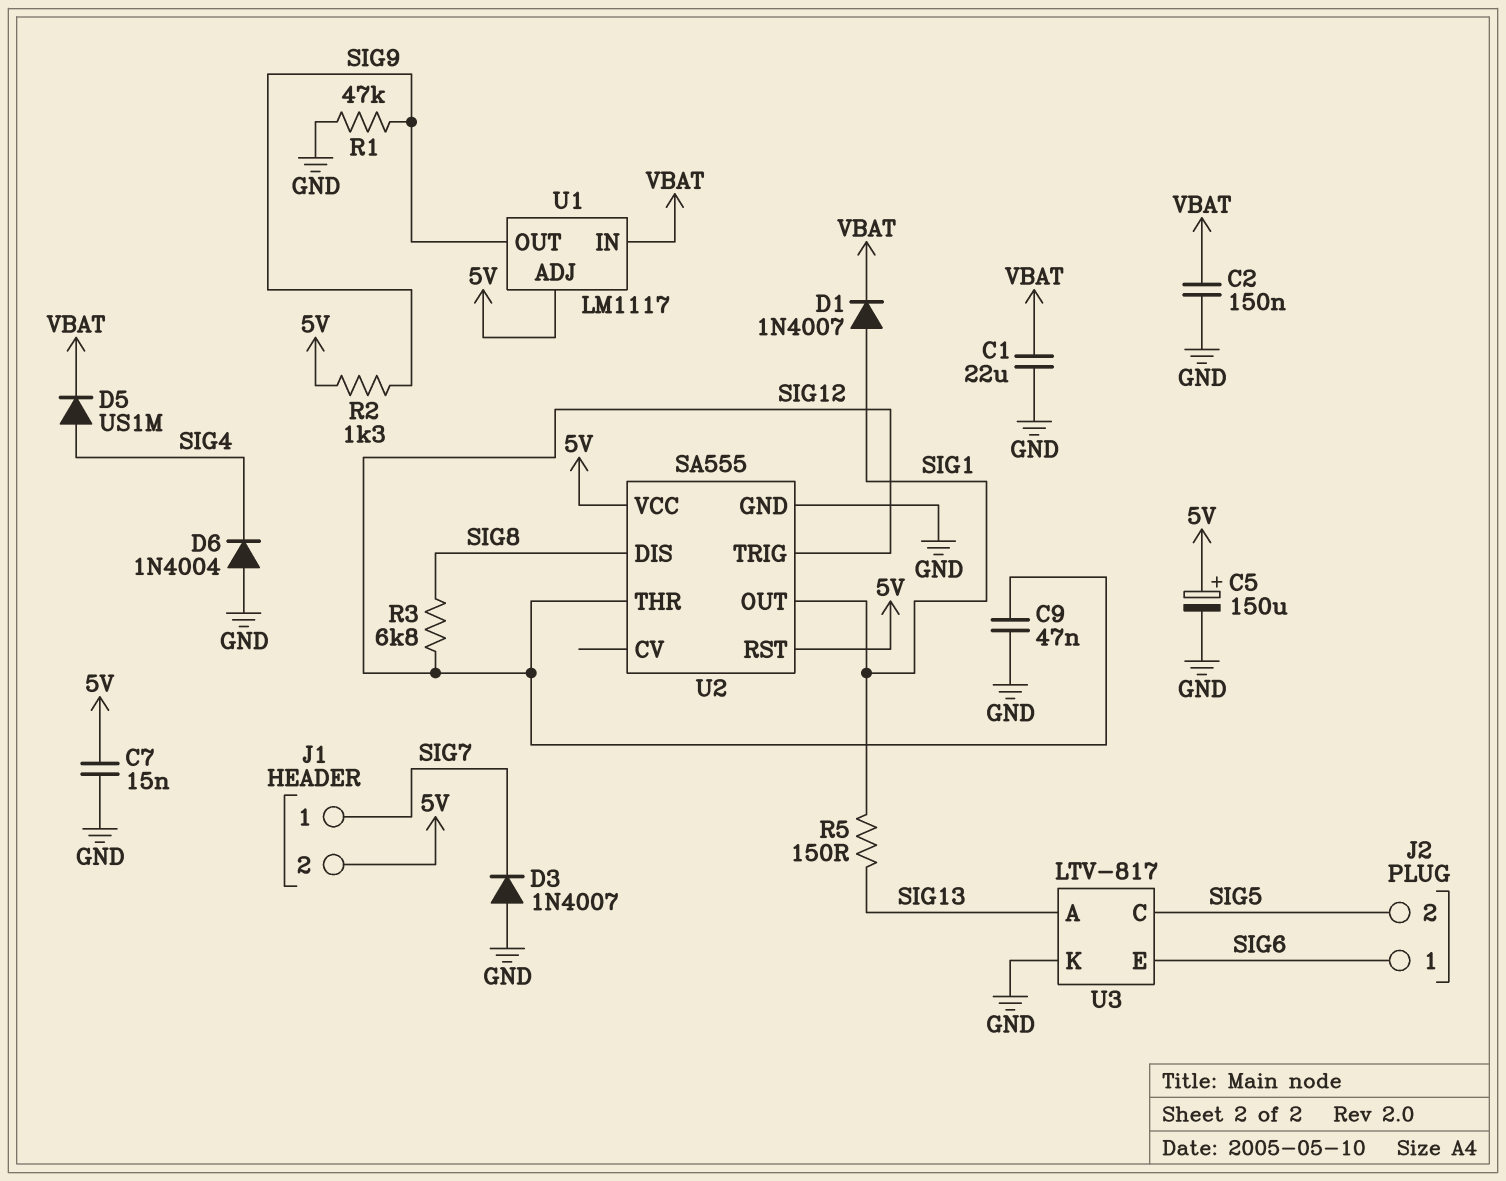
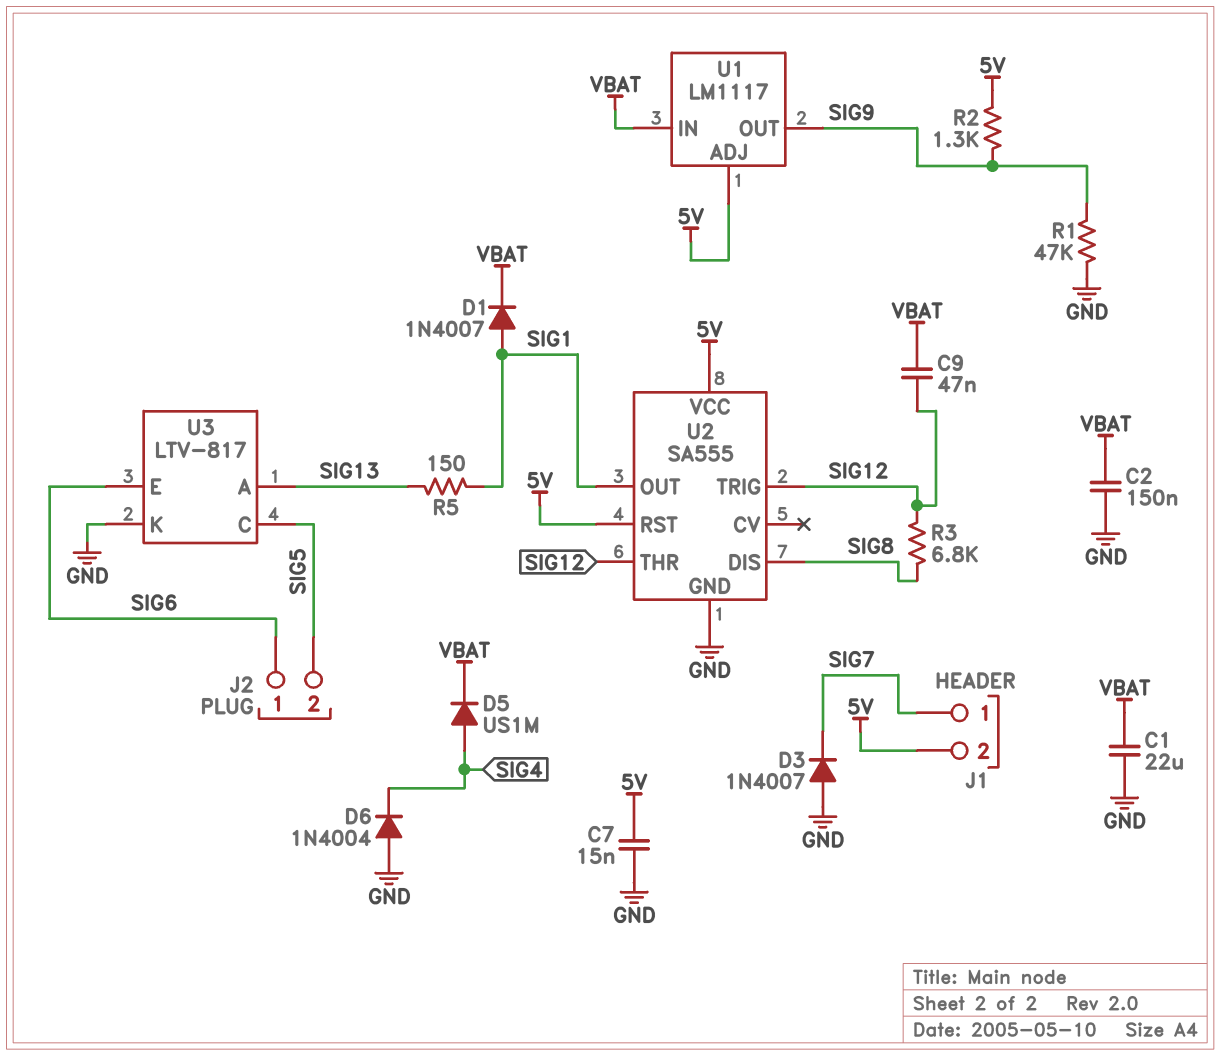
C5: 150uF (plus 5V, minus GND) -> none
C9: 47nF (GND, SIG12) -> 47nF (SIG12, VBAT)

